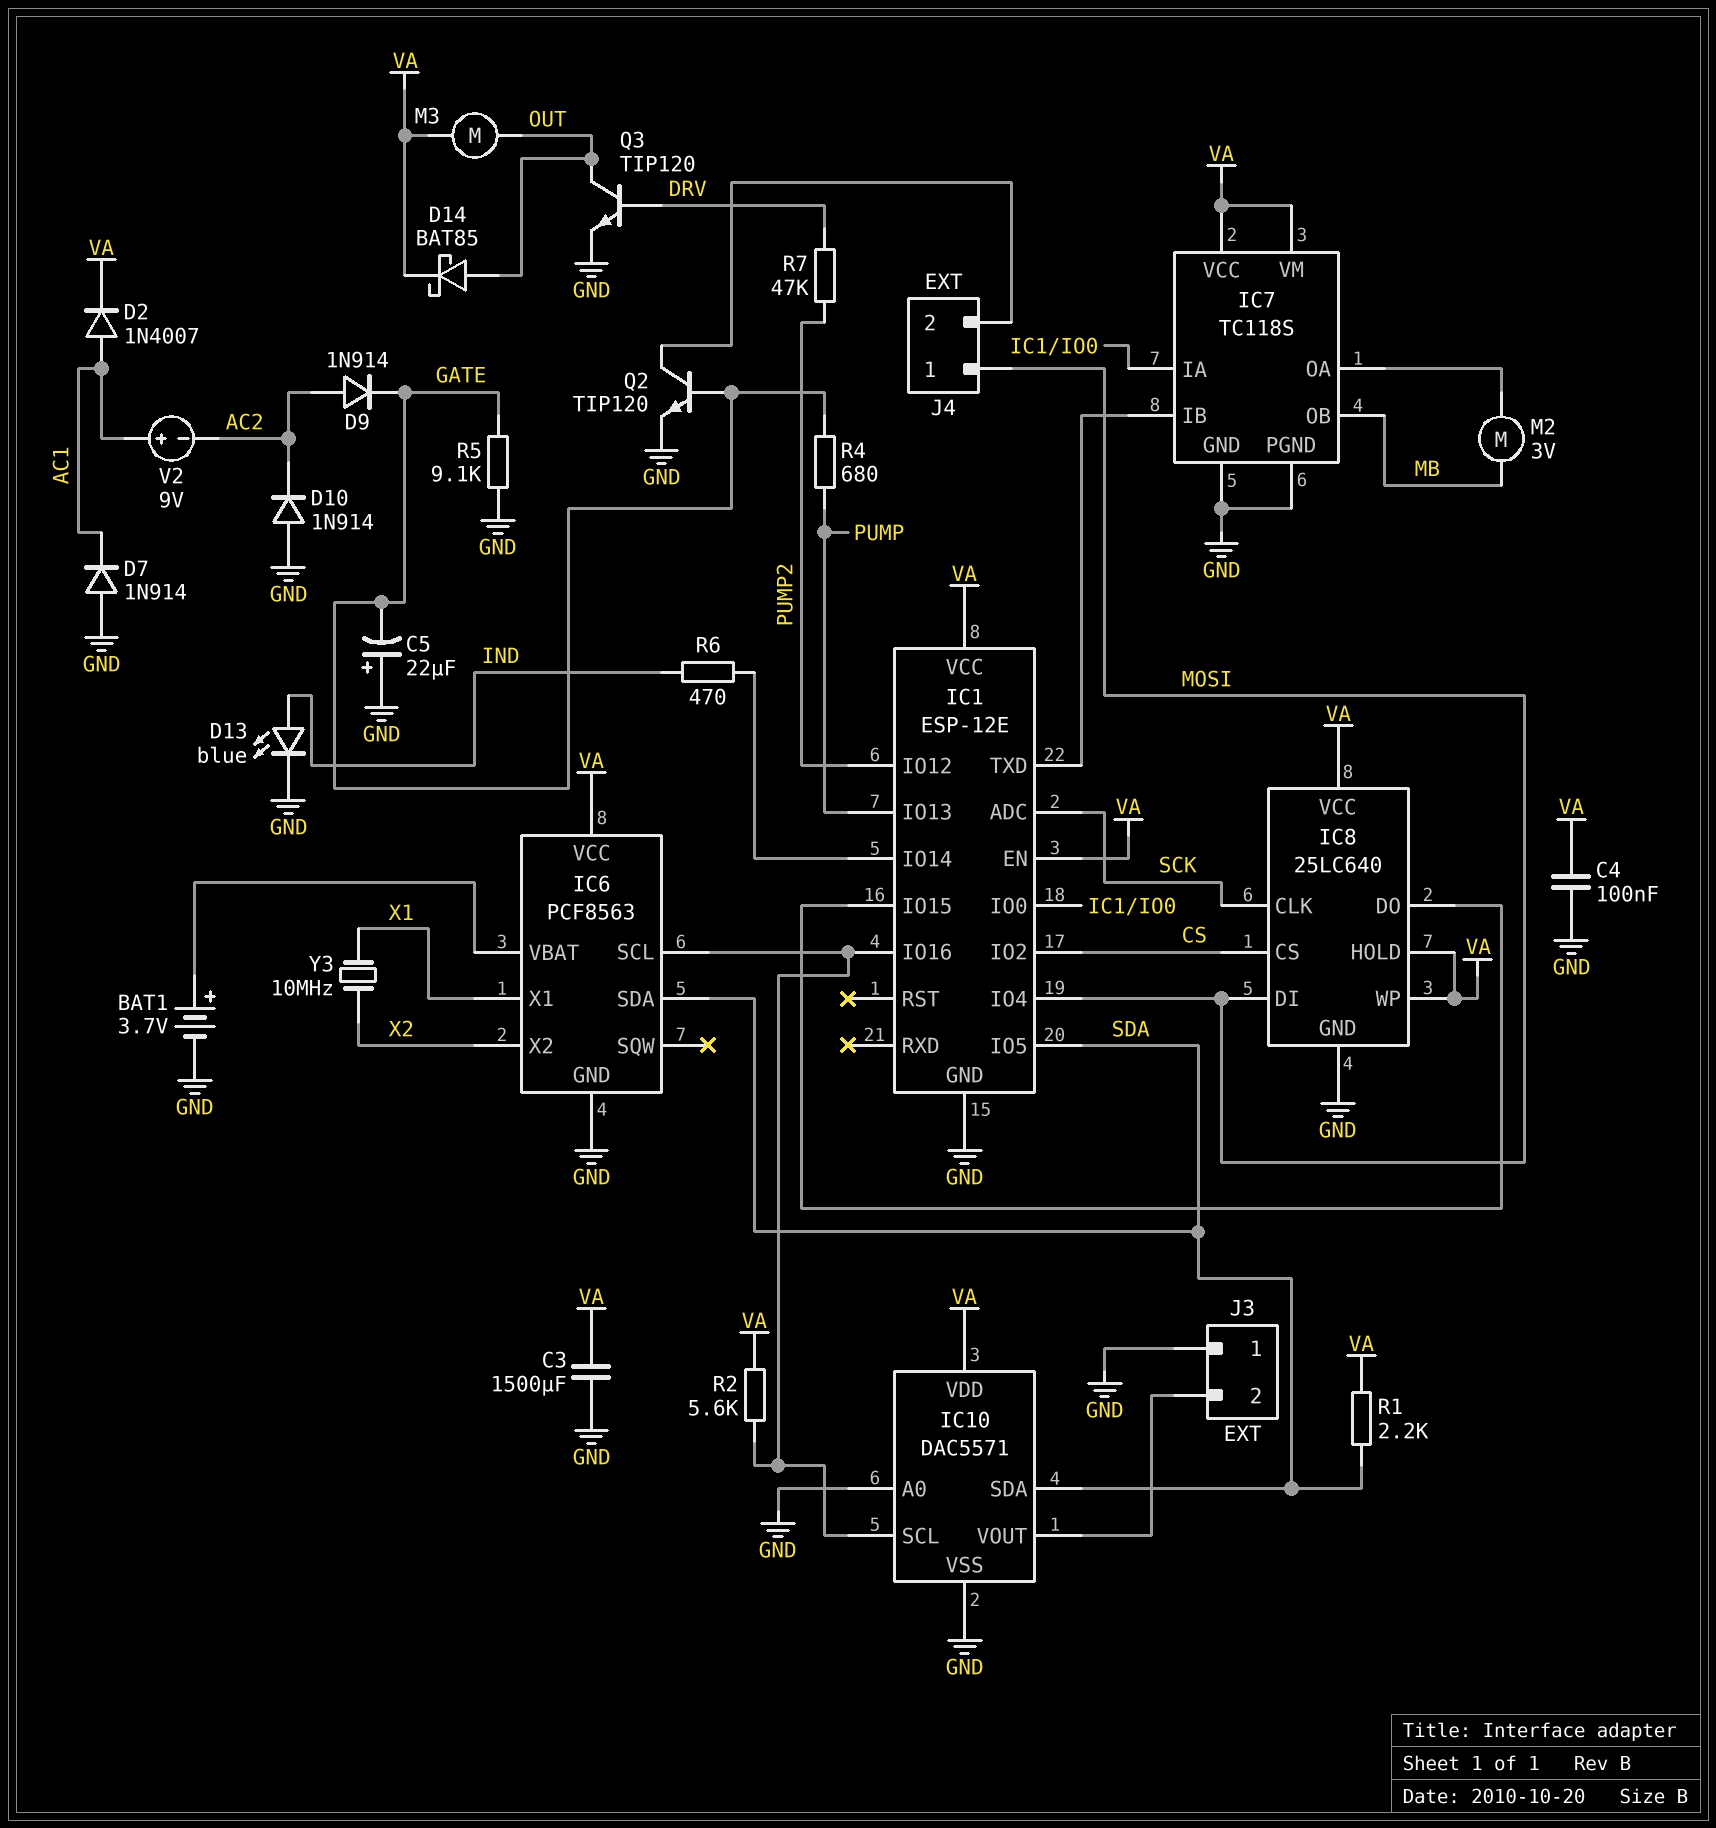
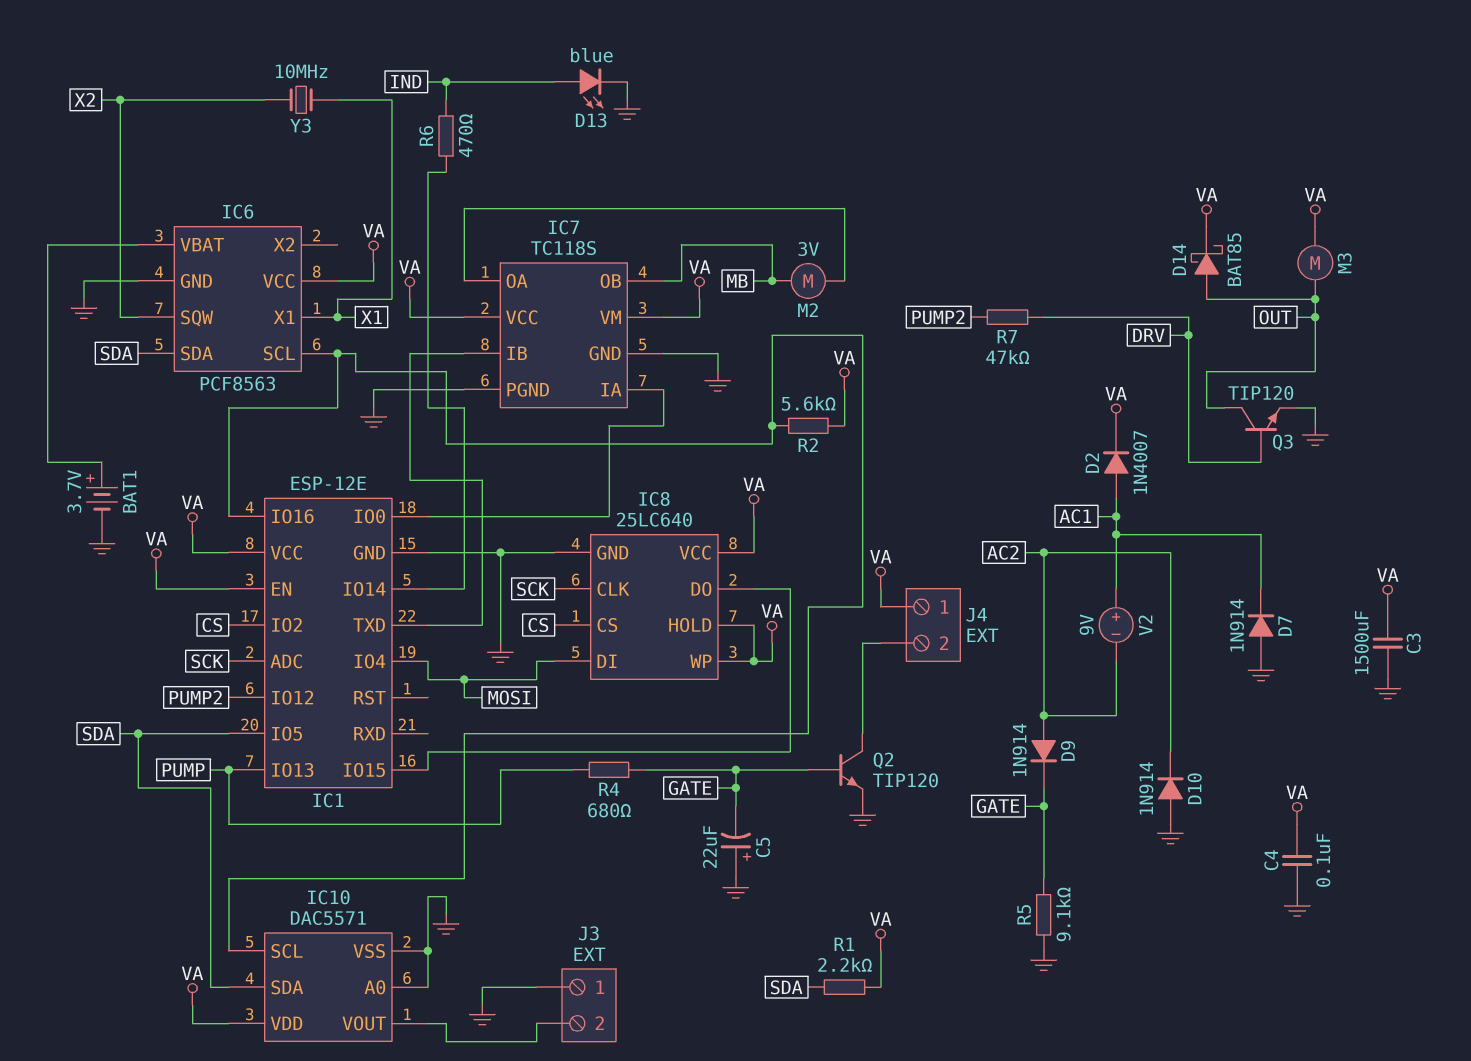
IC6 pin SQW: none -> X2
IC6 pin X2: X2 -> none
J4 pin 1: MOSI -> VA

